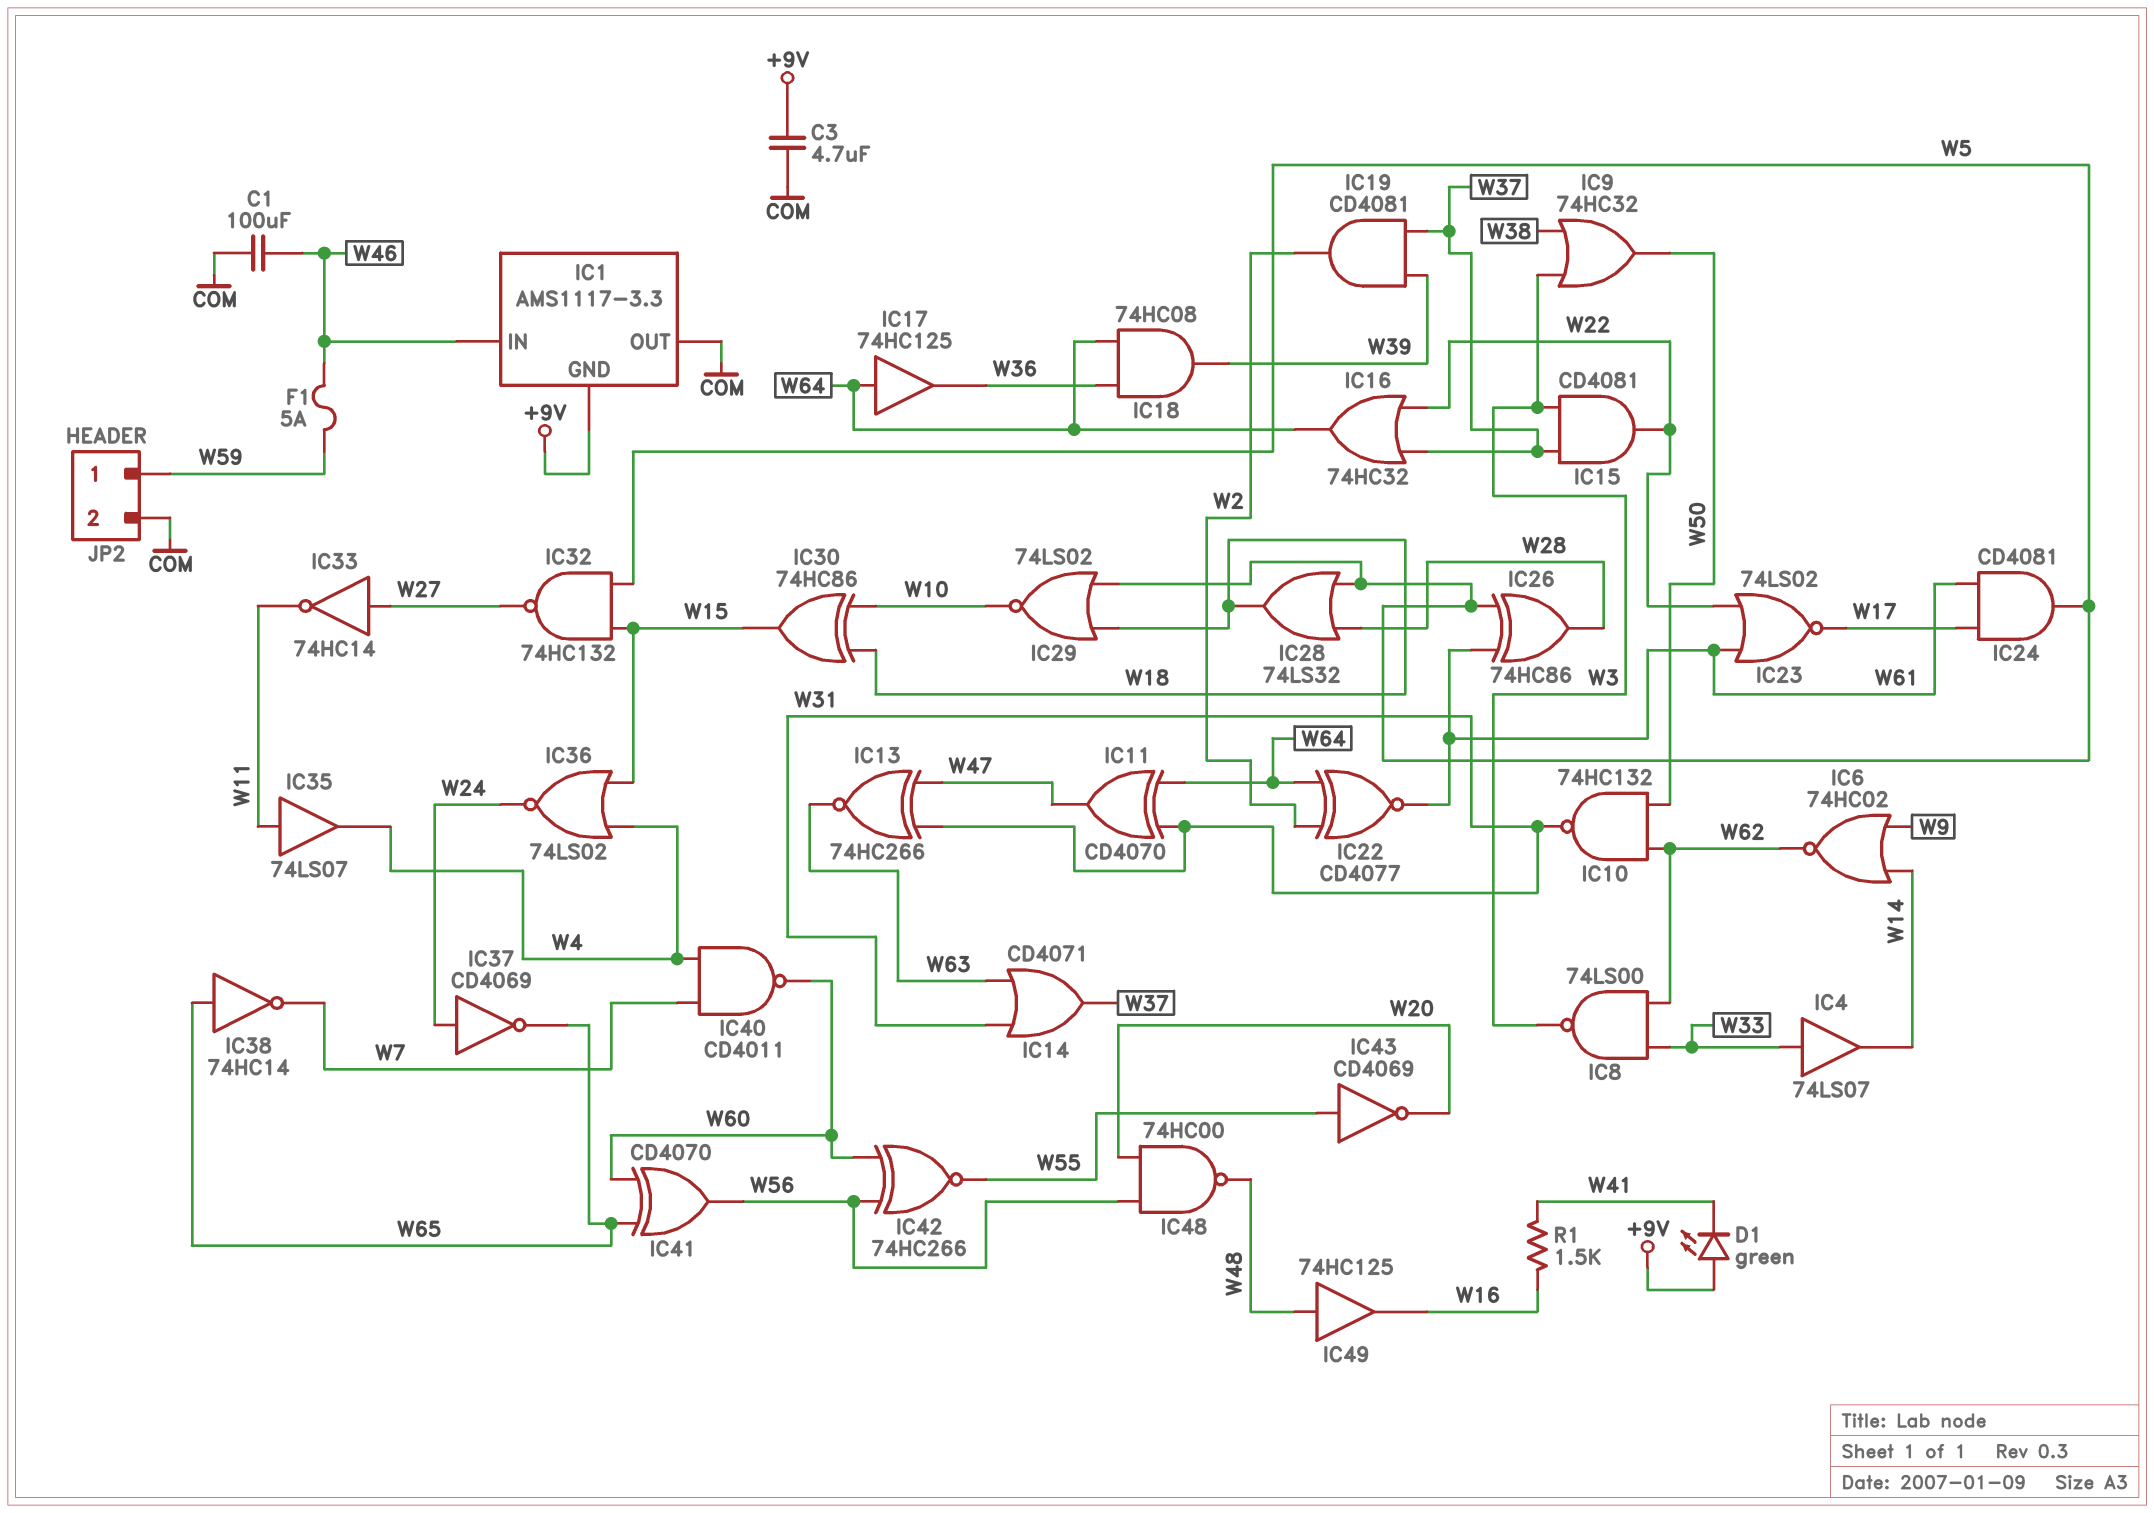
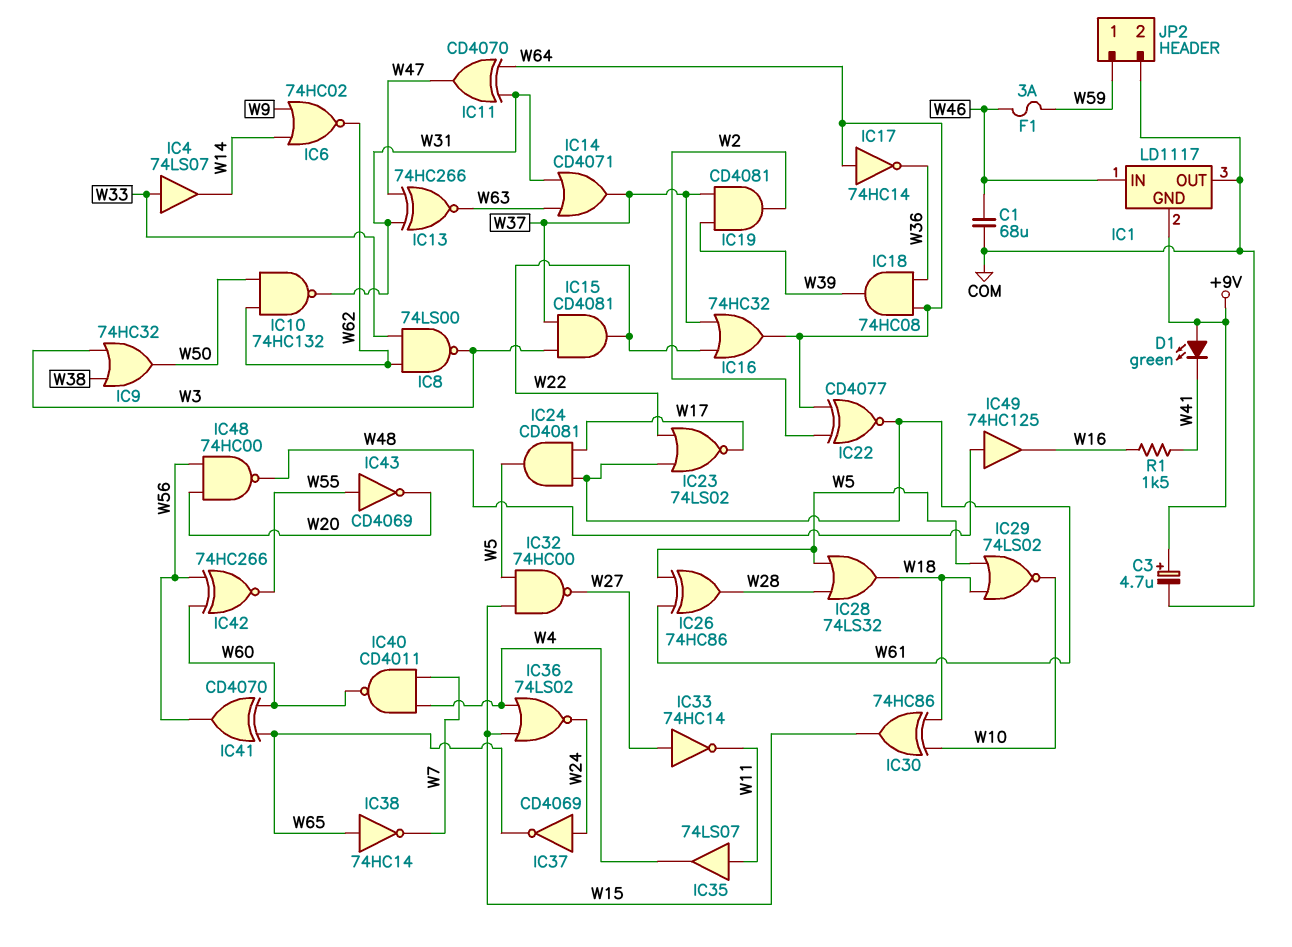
C1: 100uF (COM, W46) -> 68uF (COM, W46)
C3: 4.7uF (+9V, COM) -> 4.7uF (plus +9V, minus COM)
F1: 5A (W46, W59) -> 3A (W46, W59)
IC1: AMS1117-3.3 -> LD1117
IC17: buffer 74HC125 (in W64, out W36) -> NOT 74HC14 (in W64, out W36)
IC32: NAND 74HC132 (in W5, in W15, out W27) -> NAND 74HC00 (in W5, in W15, out W27)

